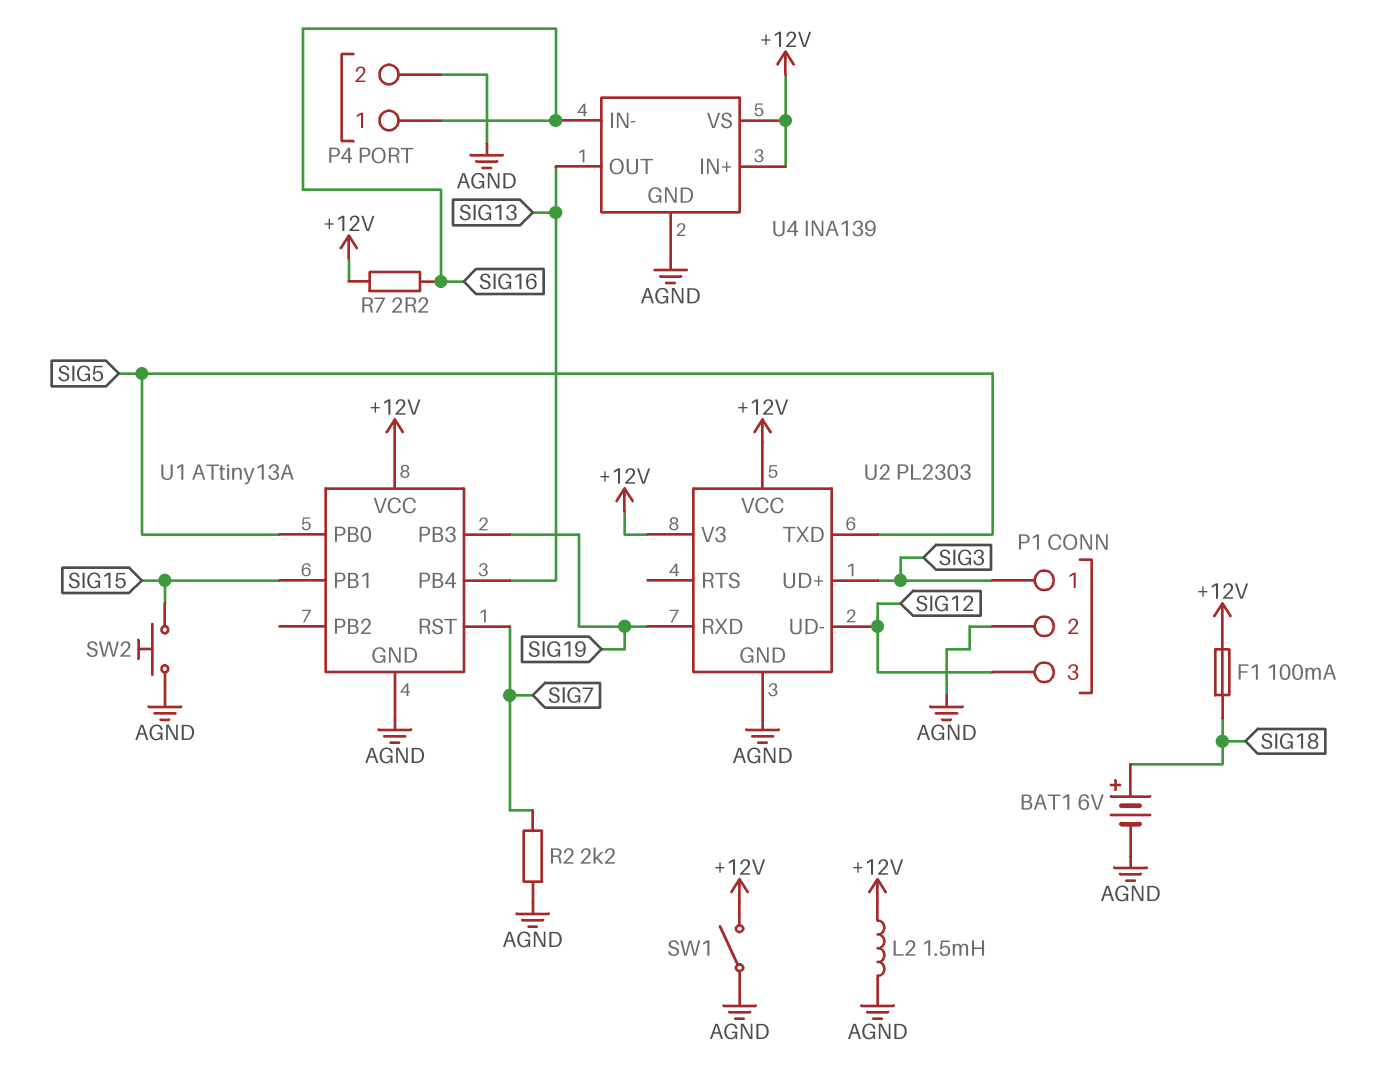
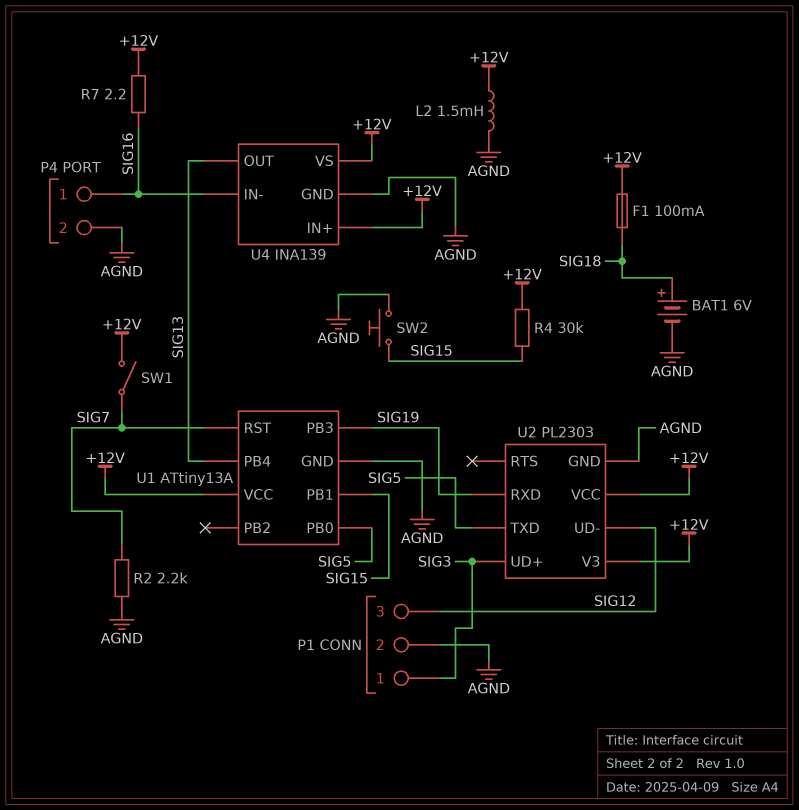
R4: none -> 30k (+12V, SIG15)
SW1: switch (+12V, AGND) -> switch (+12V, SIG7)

